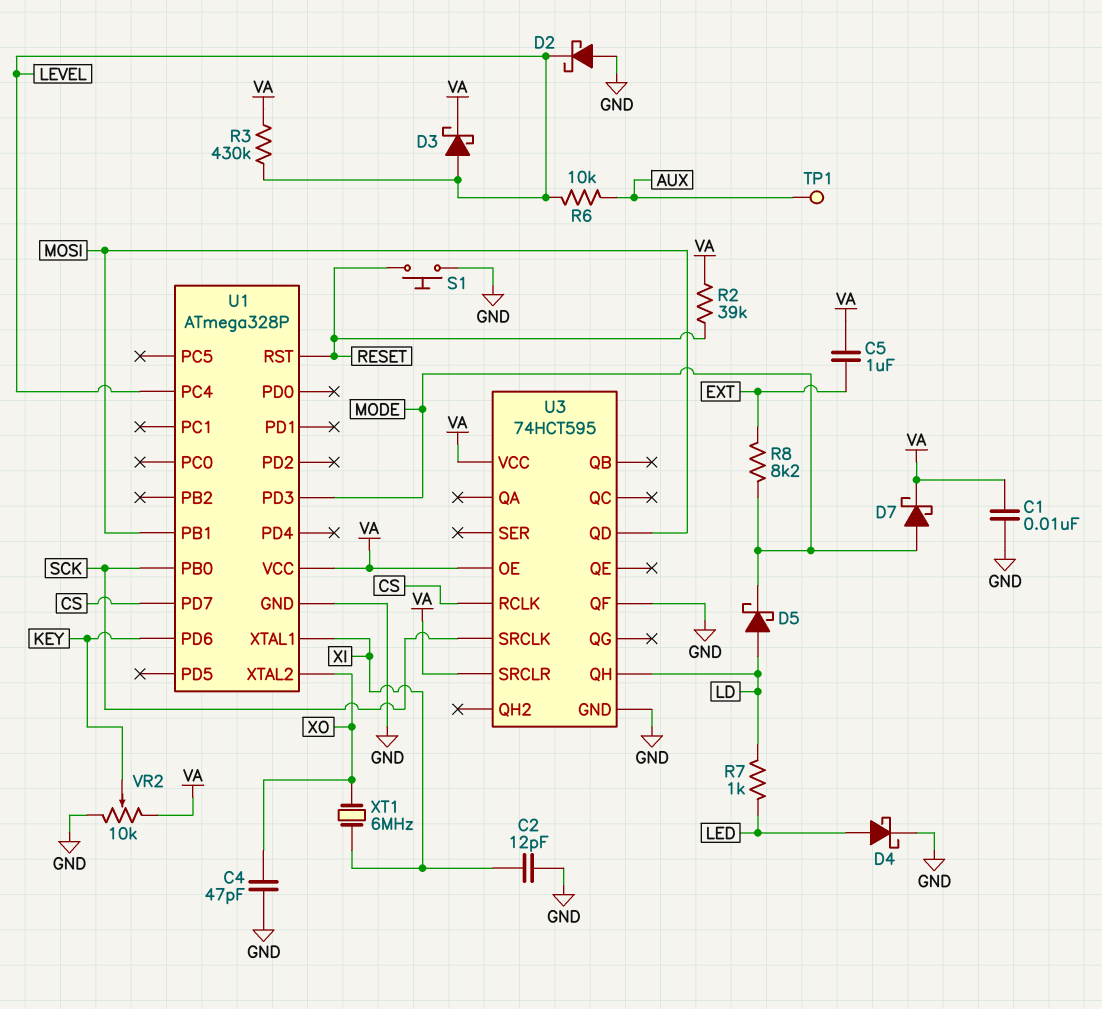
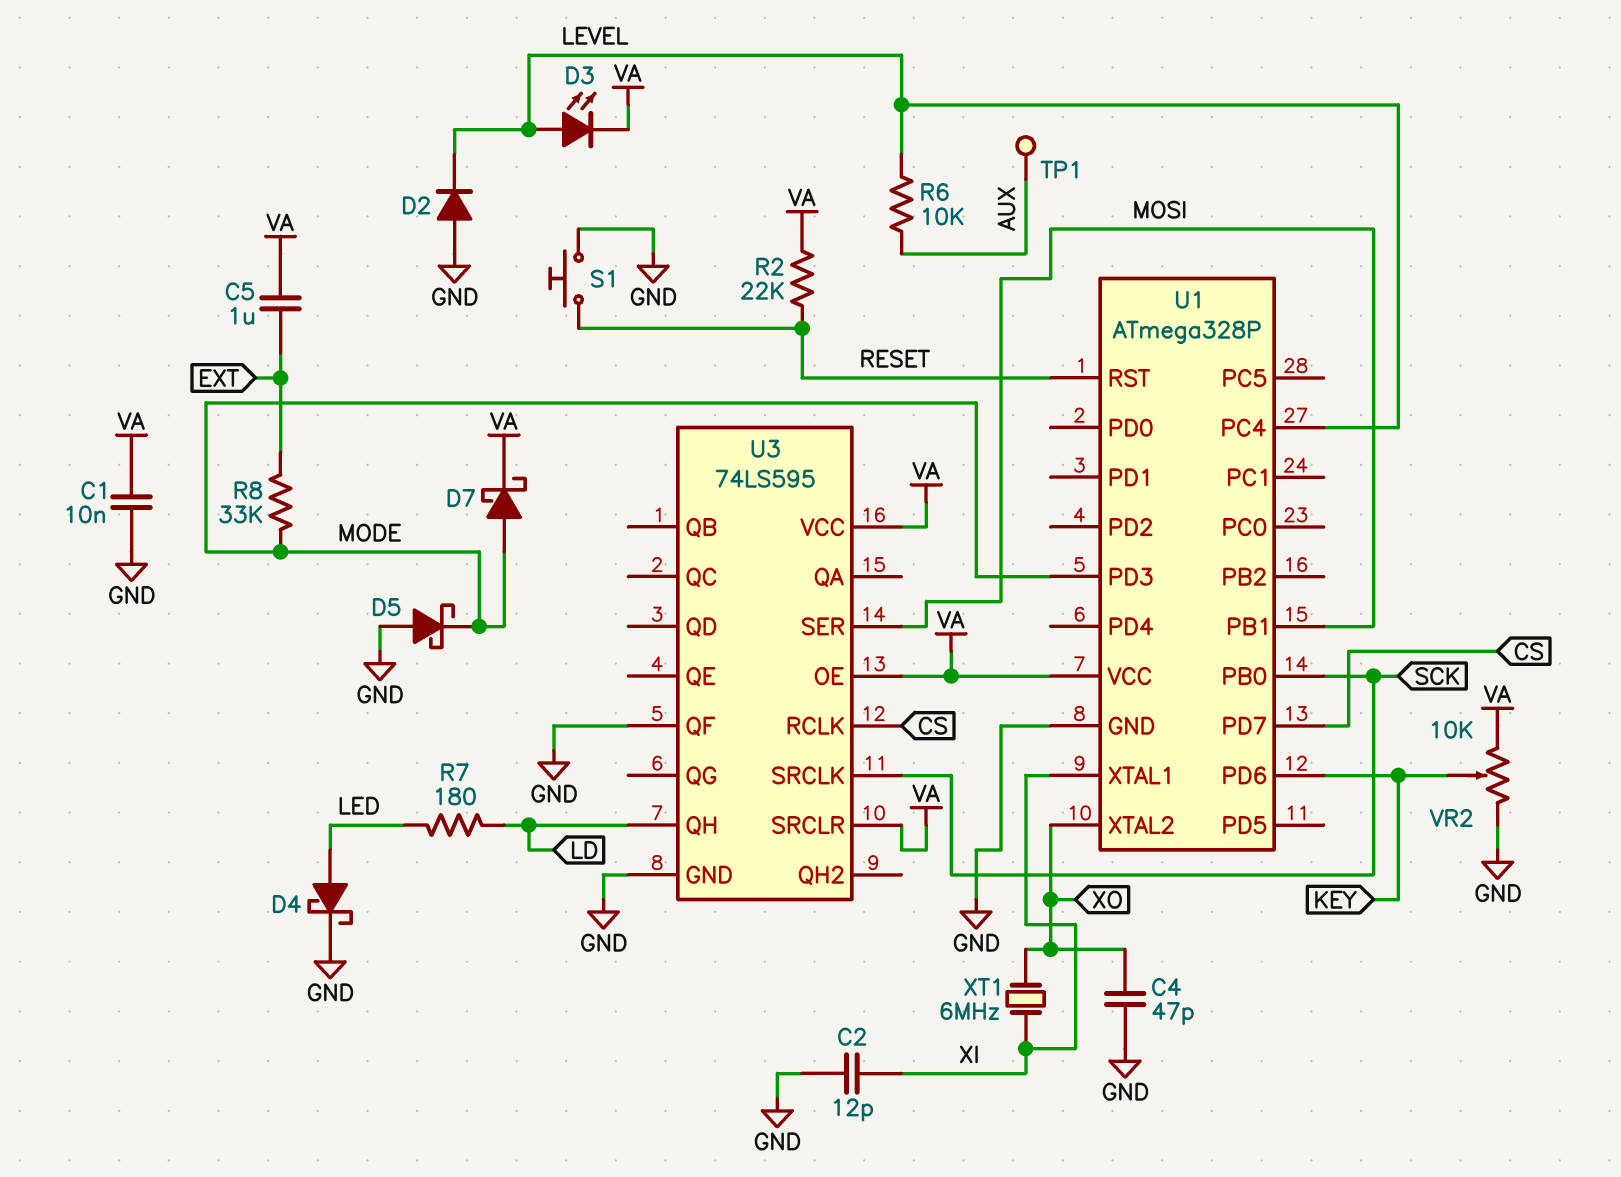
D2: schottky (A GND, K LEVEL) -> diode (A GND, K LEVEL)
D3: schottky (A LEVEL, K VA) -> LED (A LEVEL, K VA)
D5: schottky (A LD, K MODE) -> schottky (A GND, K MODE)
R2: 39k (RESET, VA) -> 22k (RESET, VA)
R3: 430k (LEVEL, VA) -> none
R7: 1k (LD, LED) -> 180 (LD, LED)
R8: 8.2k (EXT, MODE) -> 33k (EXT, MODE)
U3: 74HCT595 -> 74LS595
U3 pin QD: MOSI -> none
U3 pin SER: none -> MOSI

